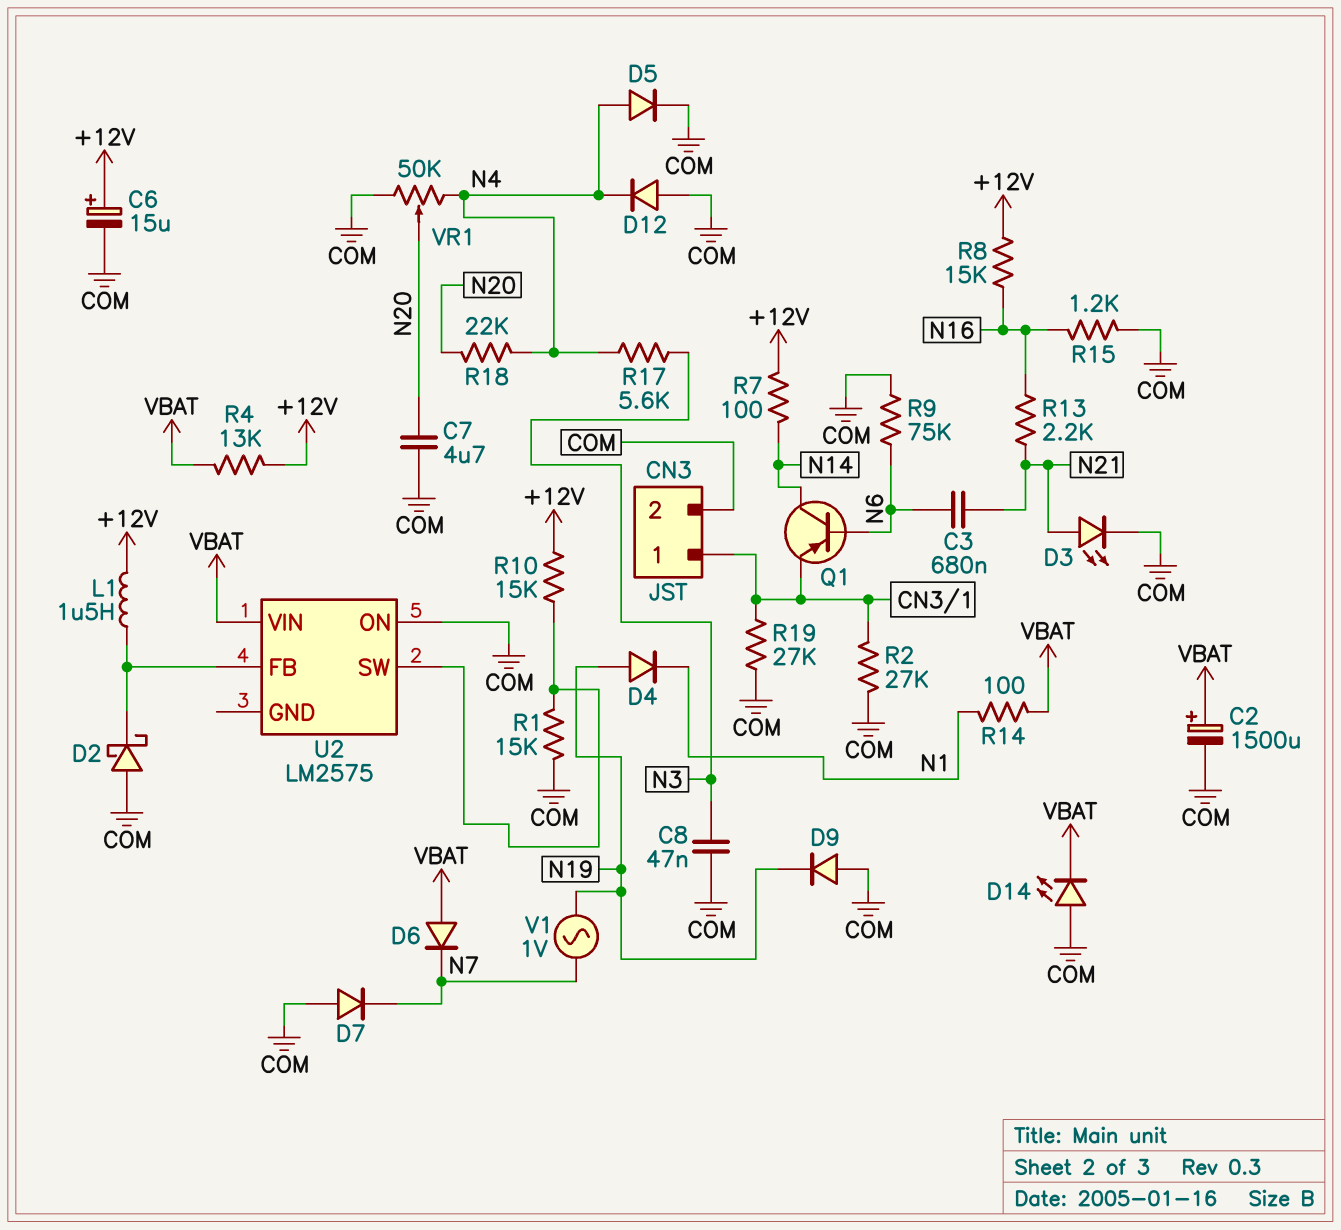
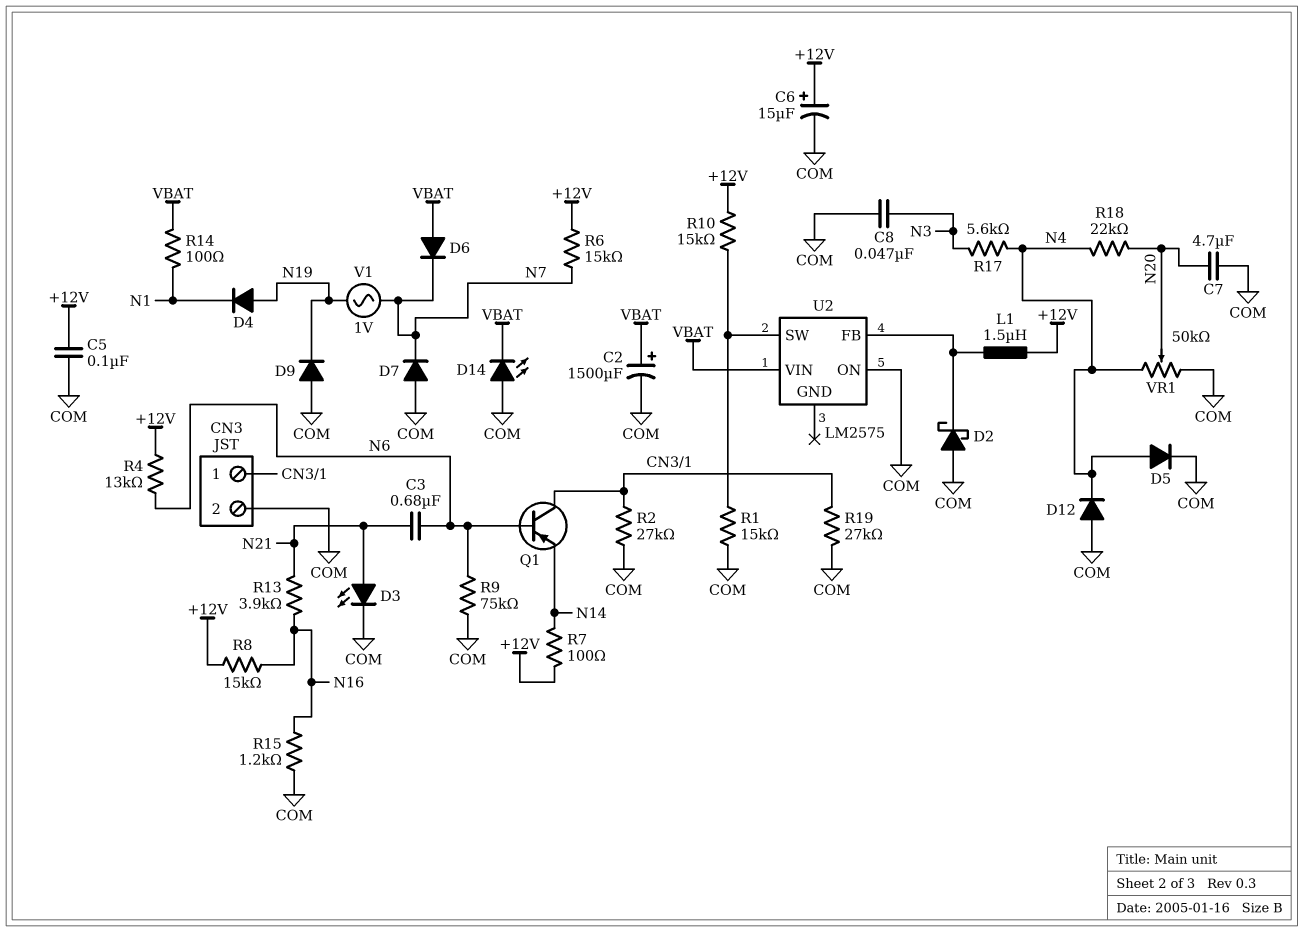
C5: none -> 100nF (+12V, COM)
Q1: PNP (B N6, C N14, E CN3/1) -> PNP (B N6, C CN3/1, E N14)
R4: 13k (+12V, VBAT) -> 13k (+12V, N6)
R6: none -> 15k (+12V, N7)
R13: 2.2k (N16, N21) -> 3.9k (N16, N21)

